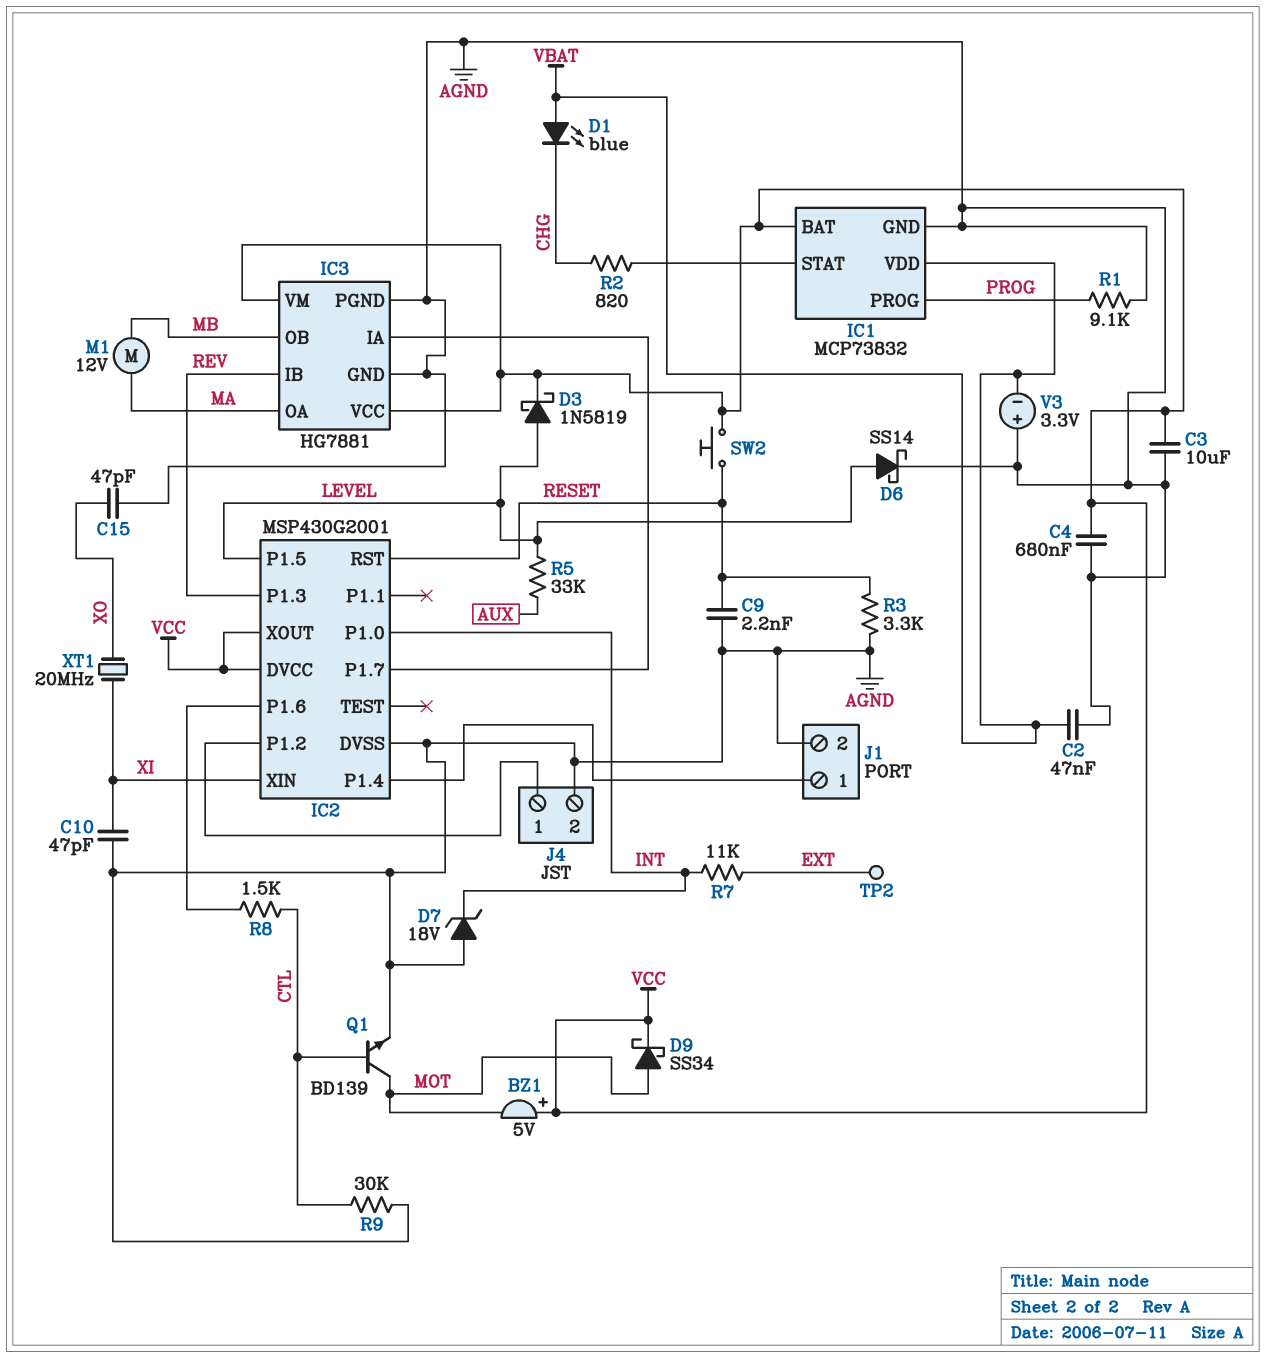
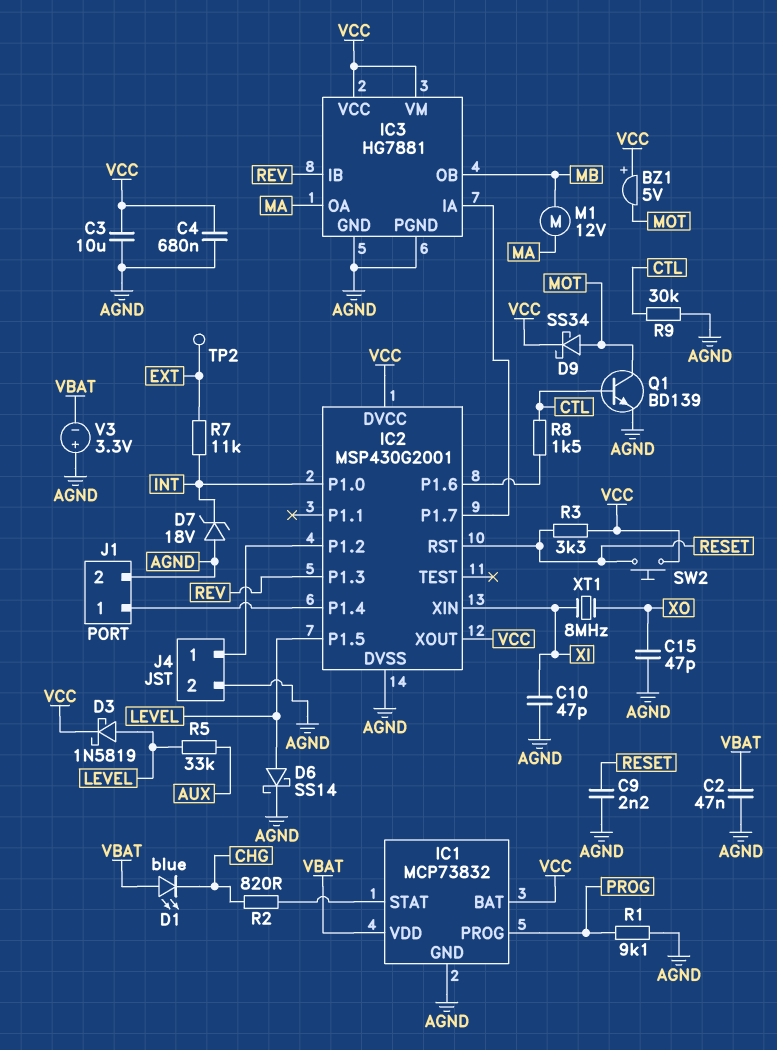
R3: 3.3k (AGND, RESET) -> 3.3k (RESET, VCC)
XT1: 20MHz (XI, XO) -> 8MHz (XI, XO)

